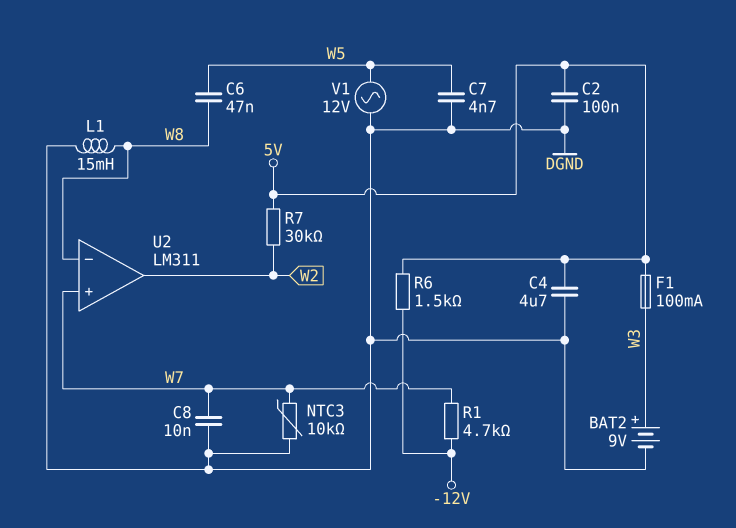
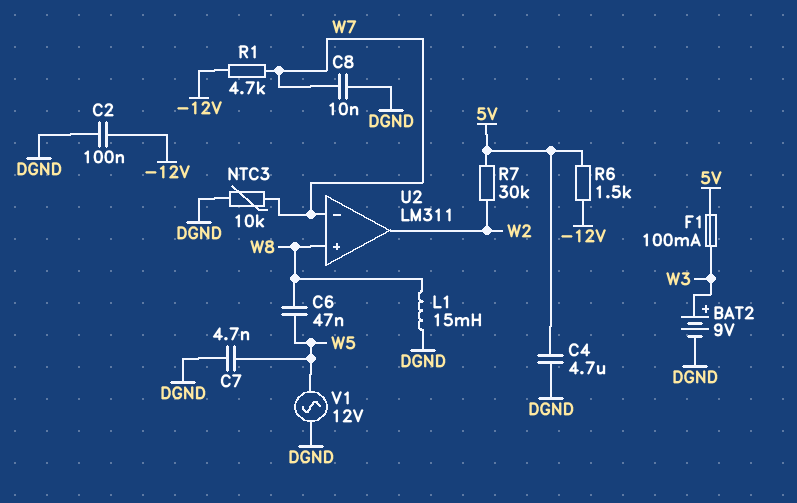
C2: 100nF (5V, DGND) -> 100nF (-12V, DGND)
U2 pin in+: W7 -> W8
U2 pin in-: W8 -> W7

